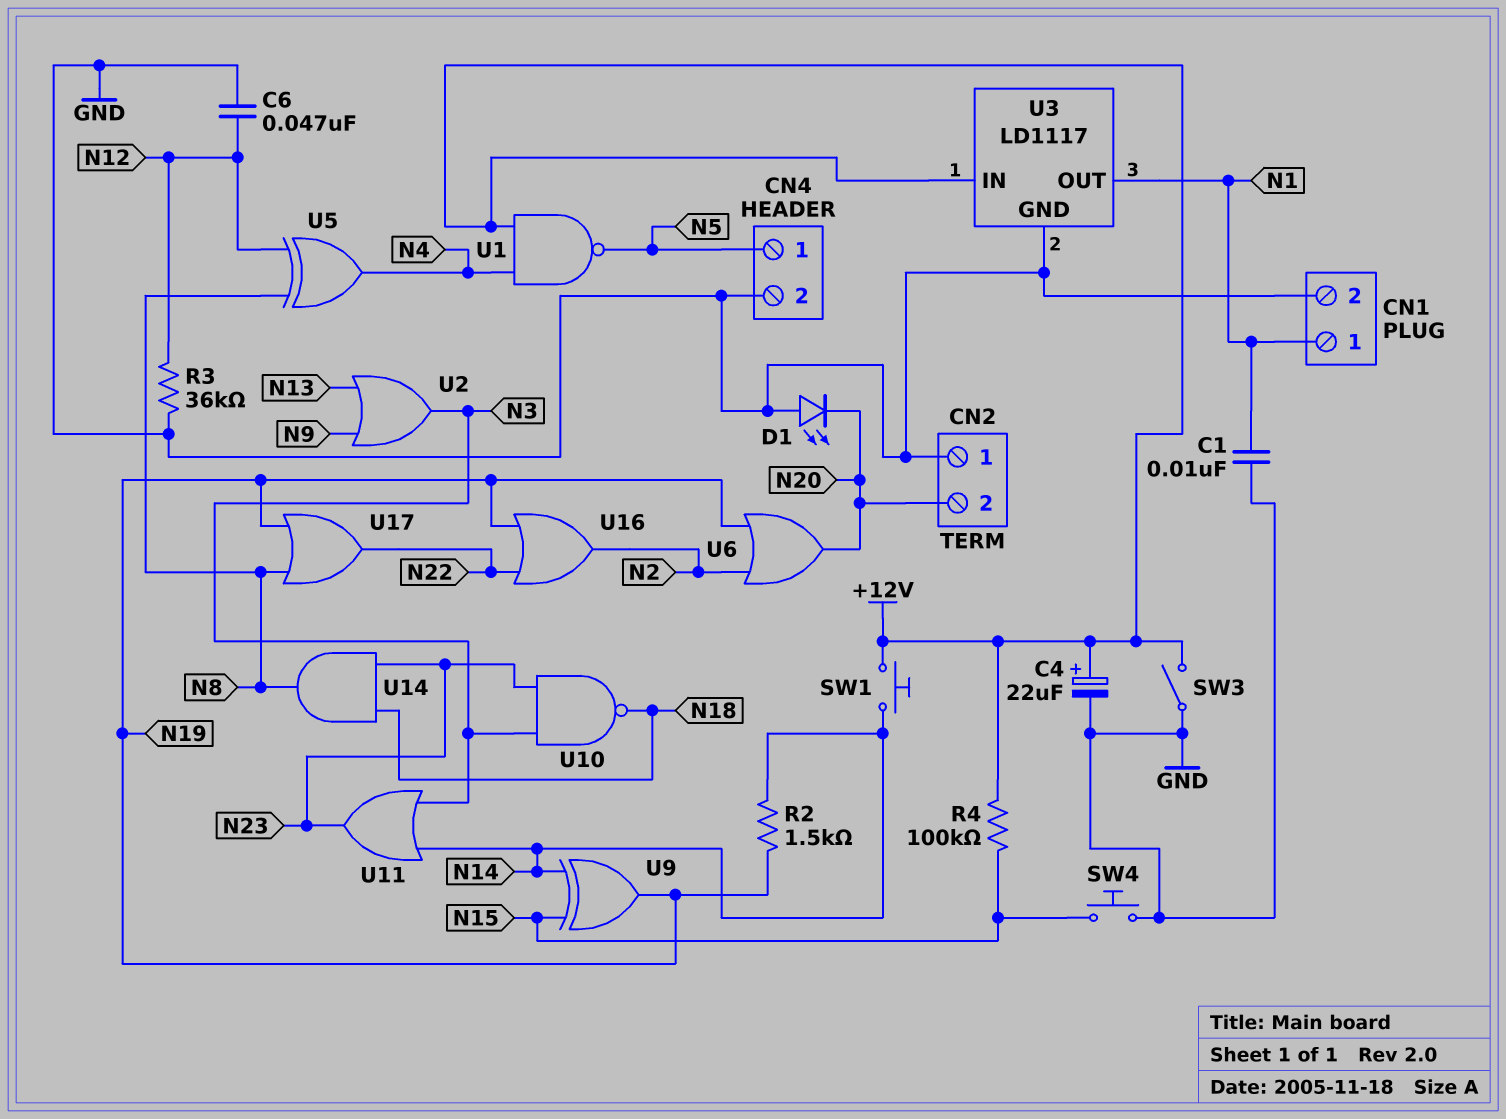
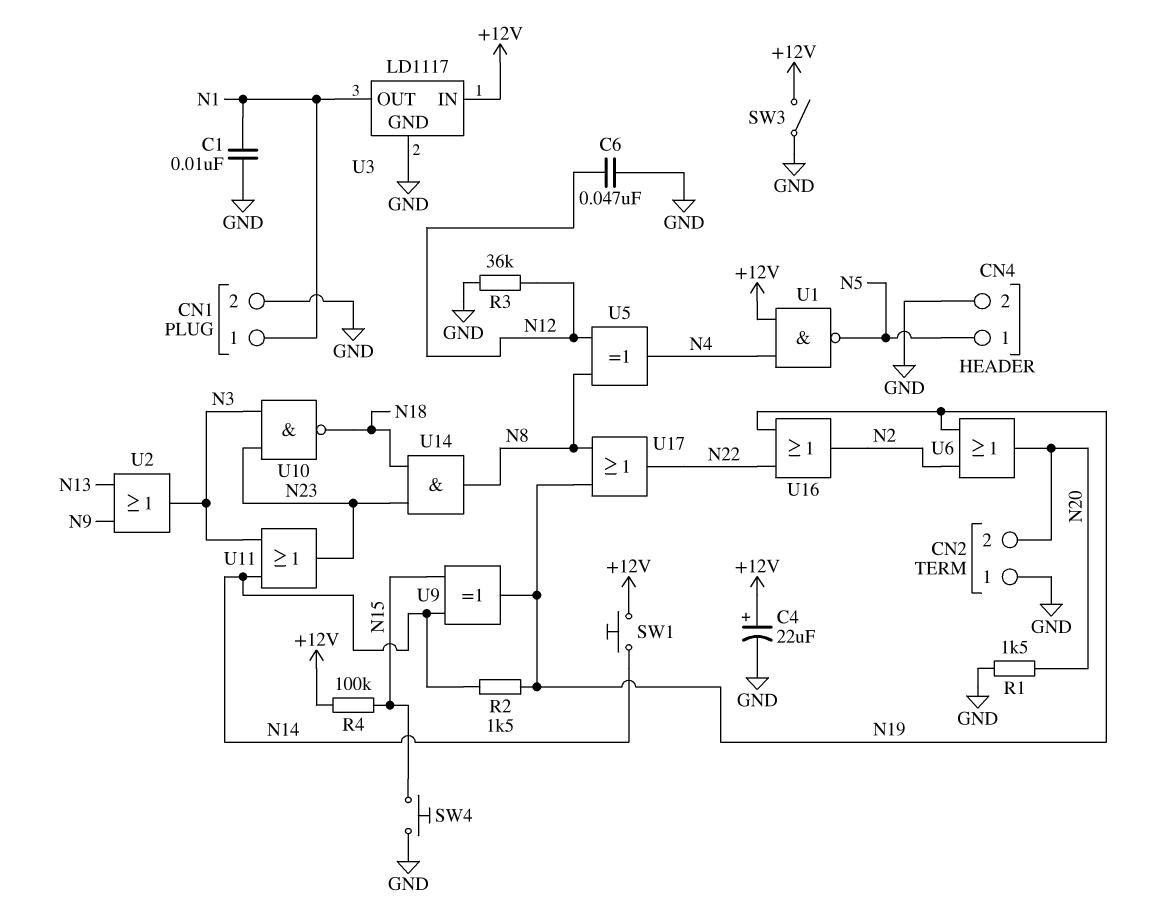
D1: LED (A GND, K N20) -> none
R1: none -> 1.5k (GND, N20)

